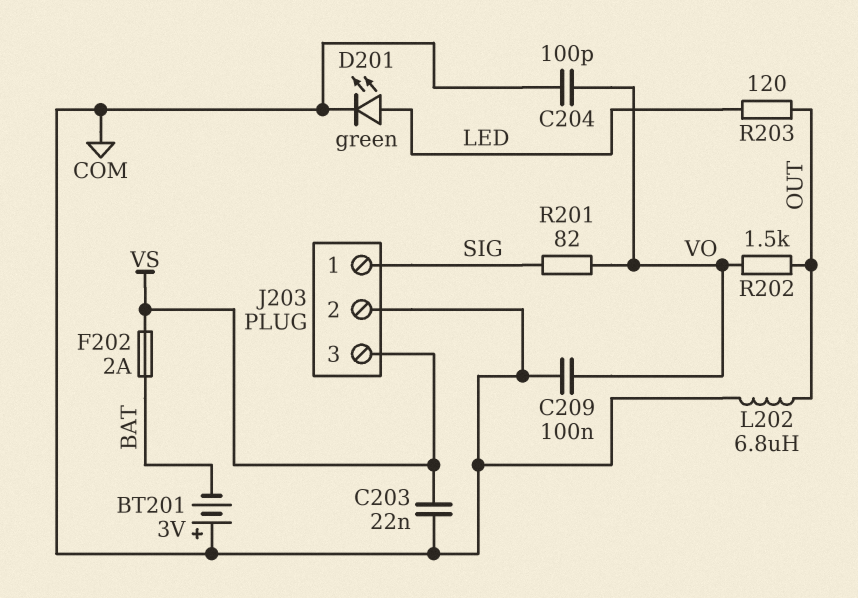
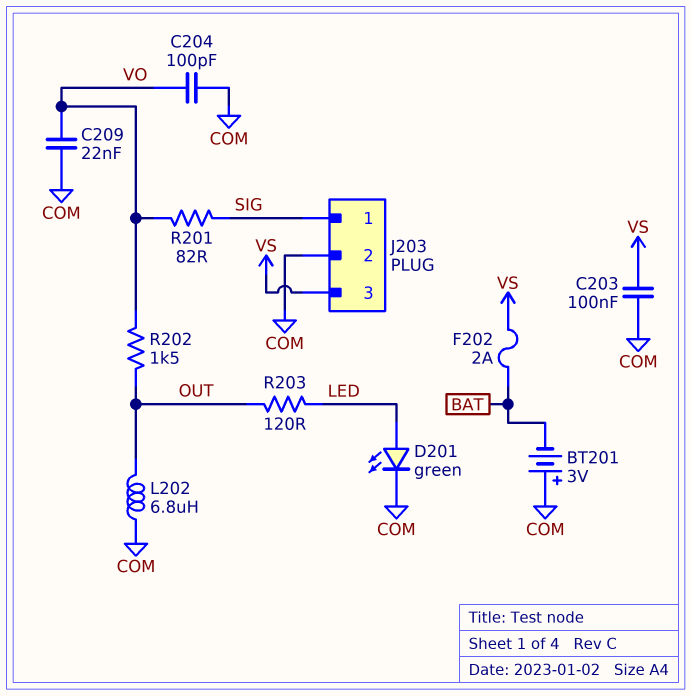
C203: 22nF (COM, VS) -> 100nF (COM, VS)
C209: 100nF (COM, VO) -> 22nF (COM, VO)

